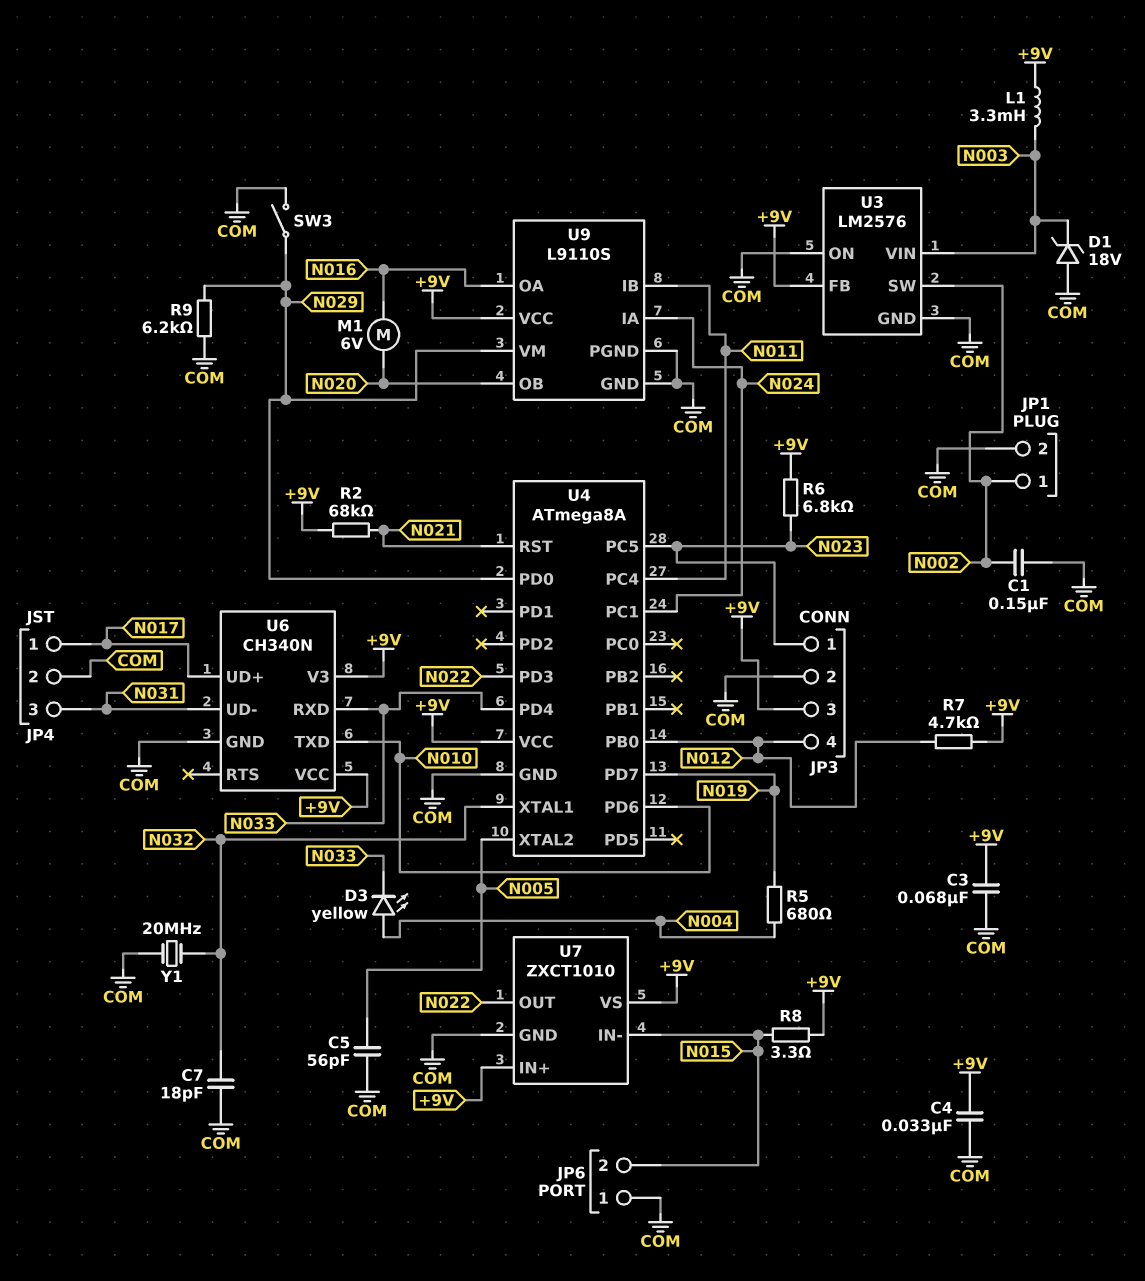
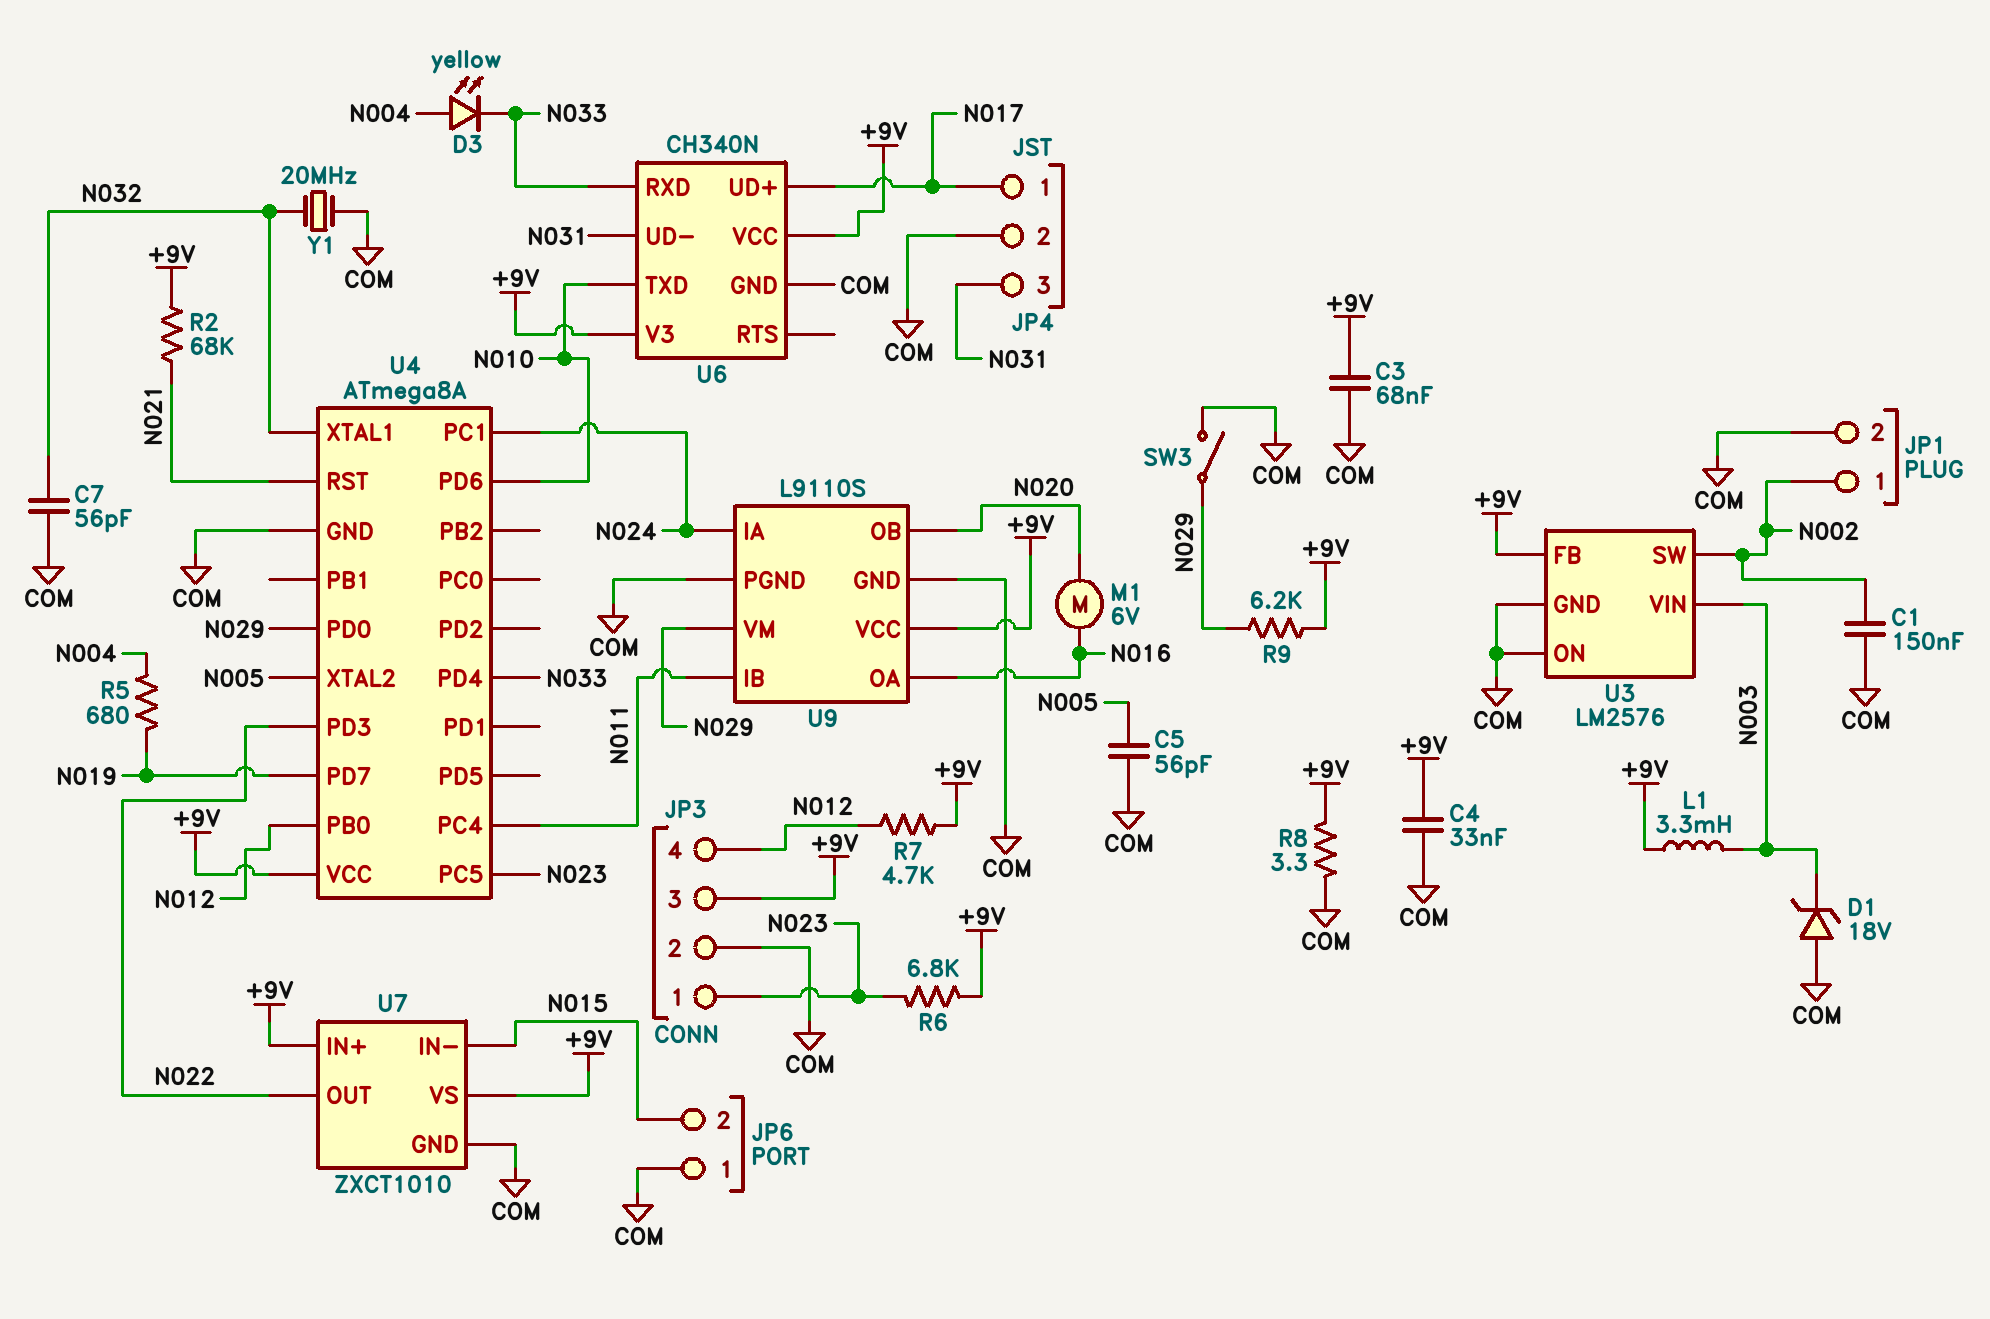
C7: 18pF (COM, N032) -> 56pF (COM, N032)
R8: 3.3 (+9V, N015) -> 3.3 (+9V, COM)
R9: 6.2k (COM, N029) -> 6.2k (+9V, N029)

